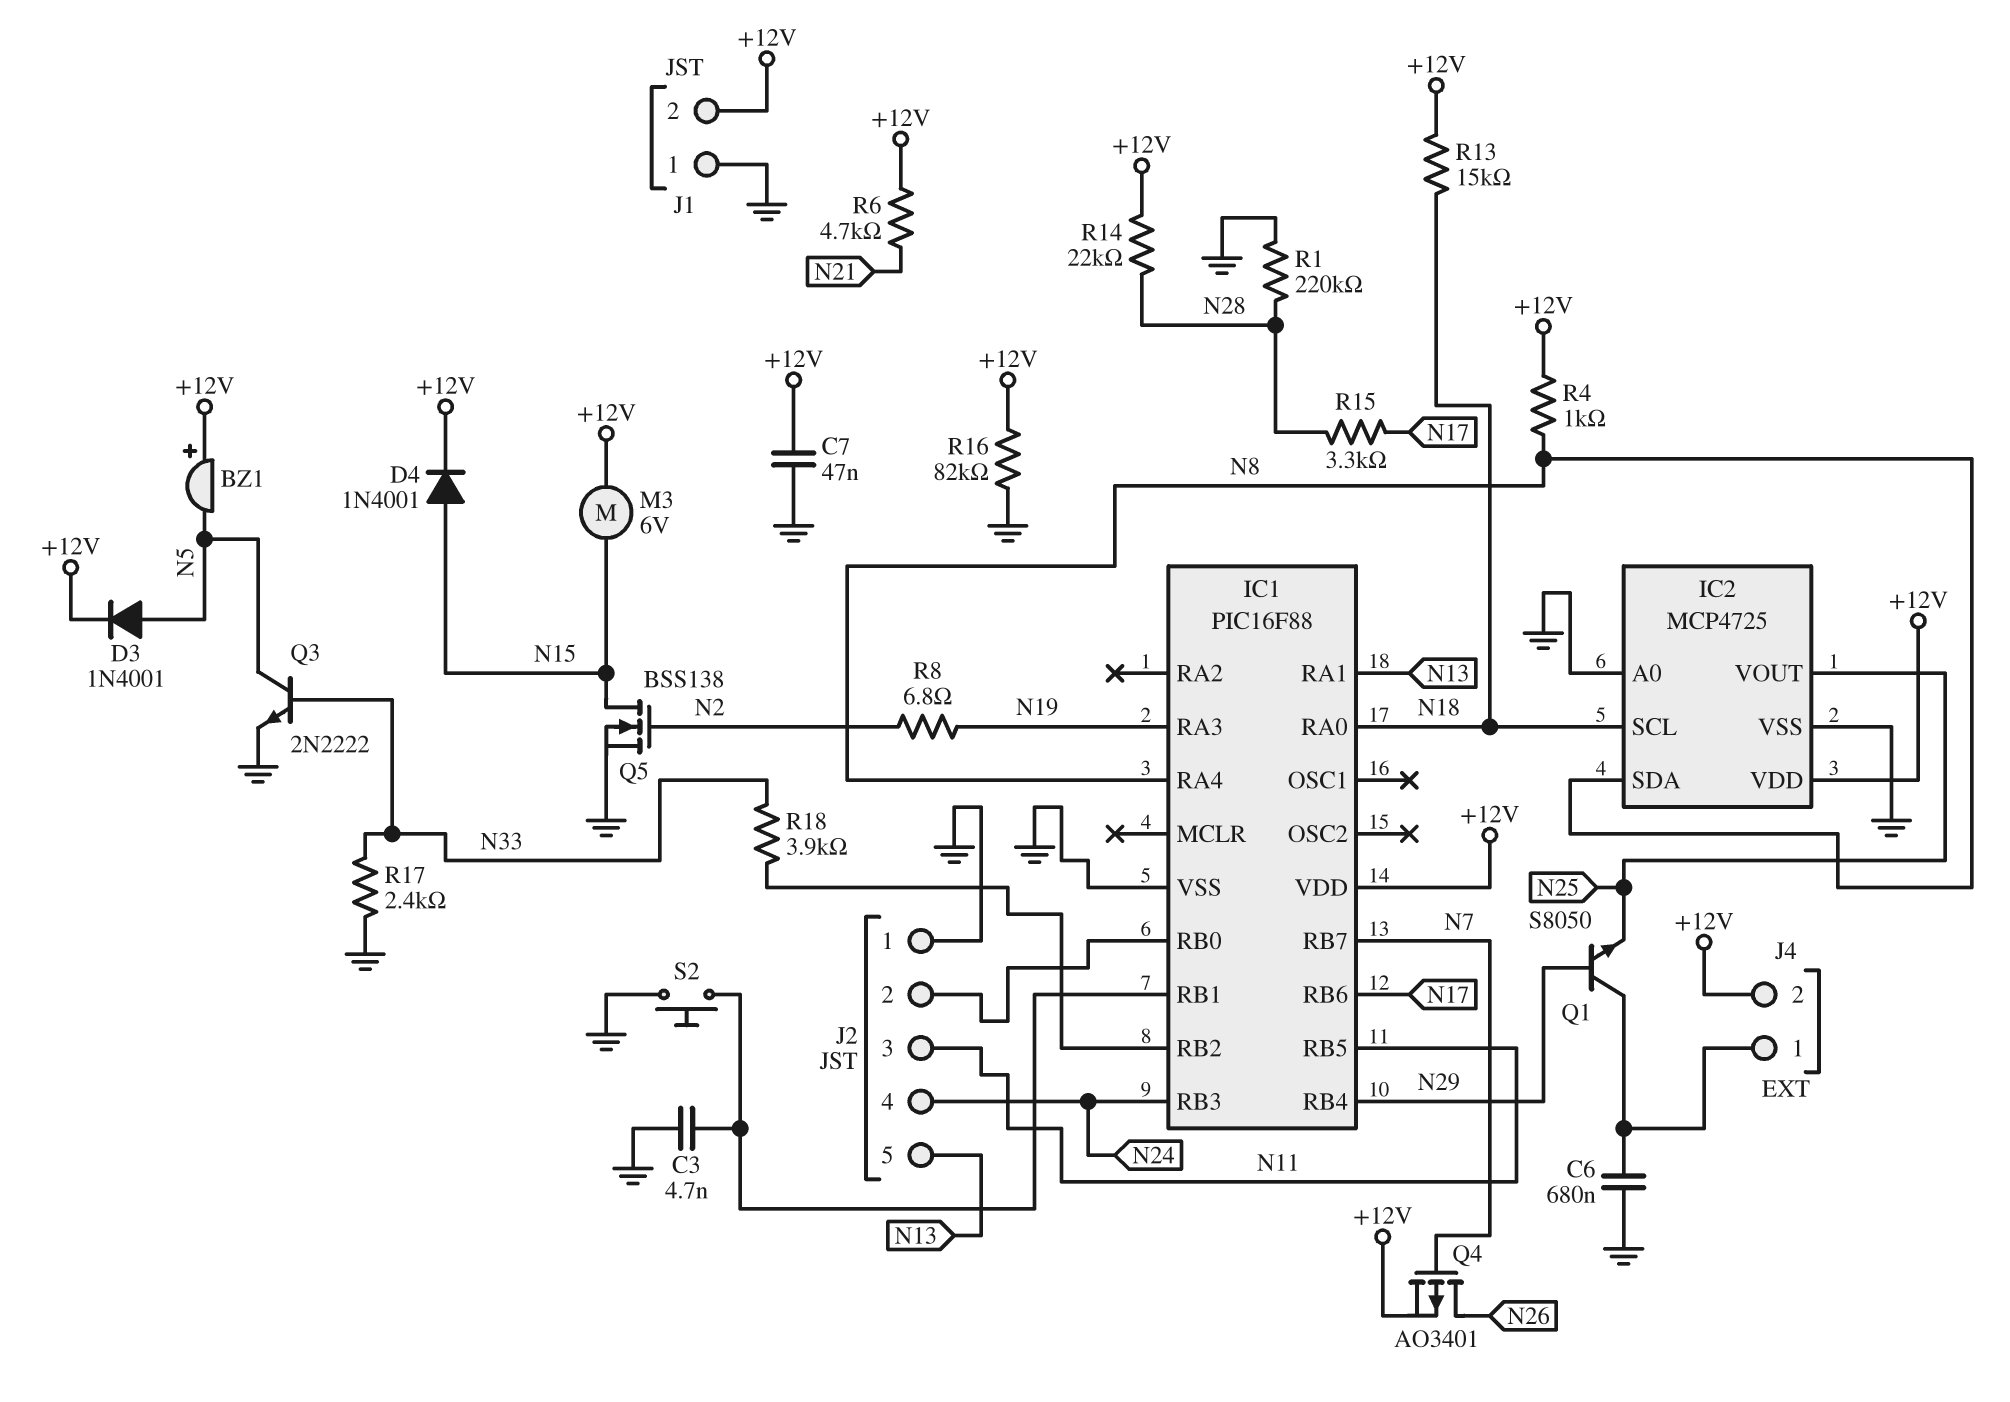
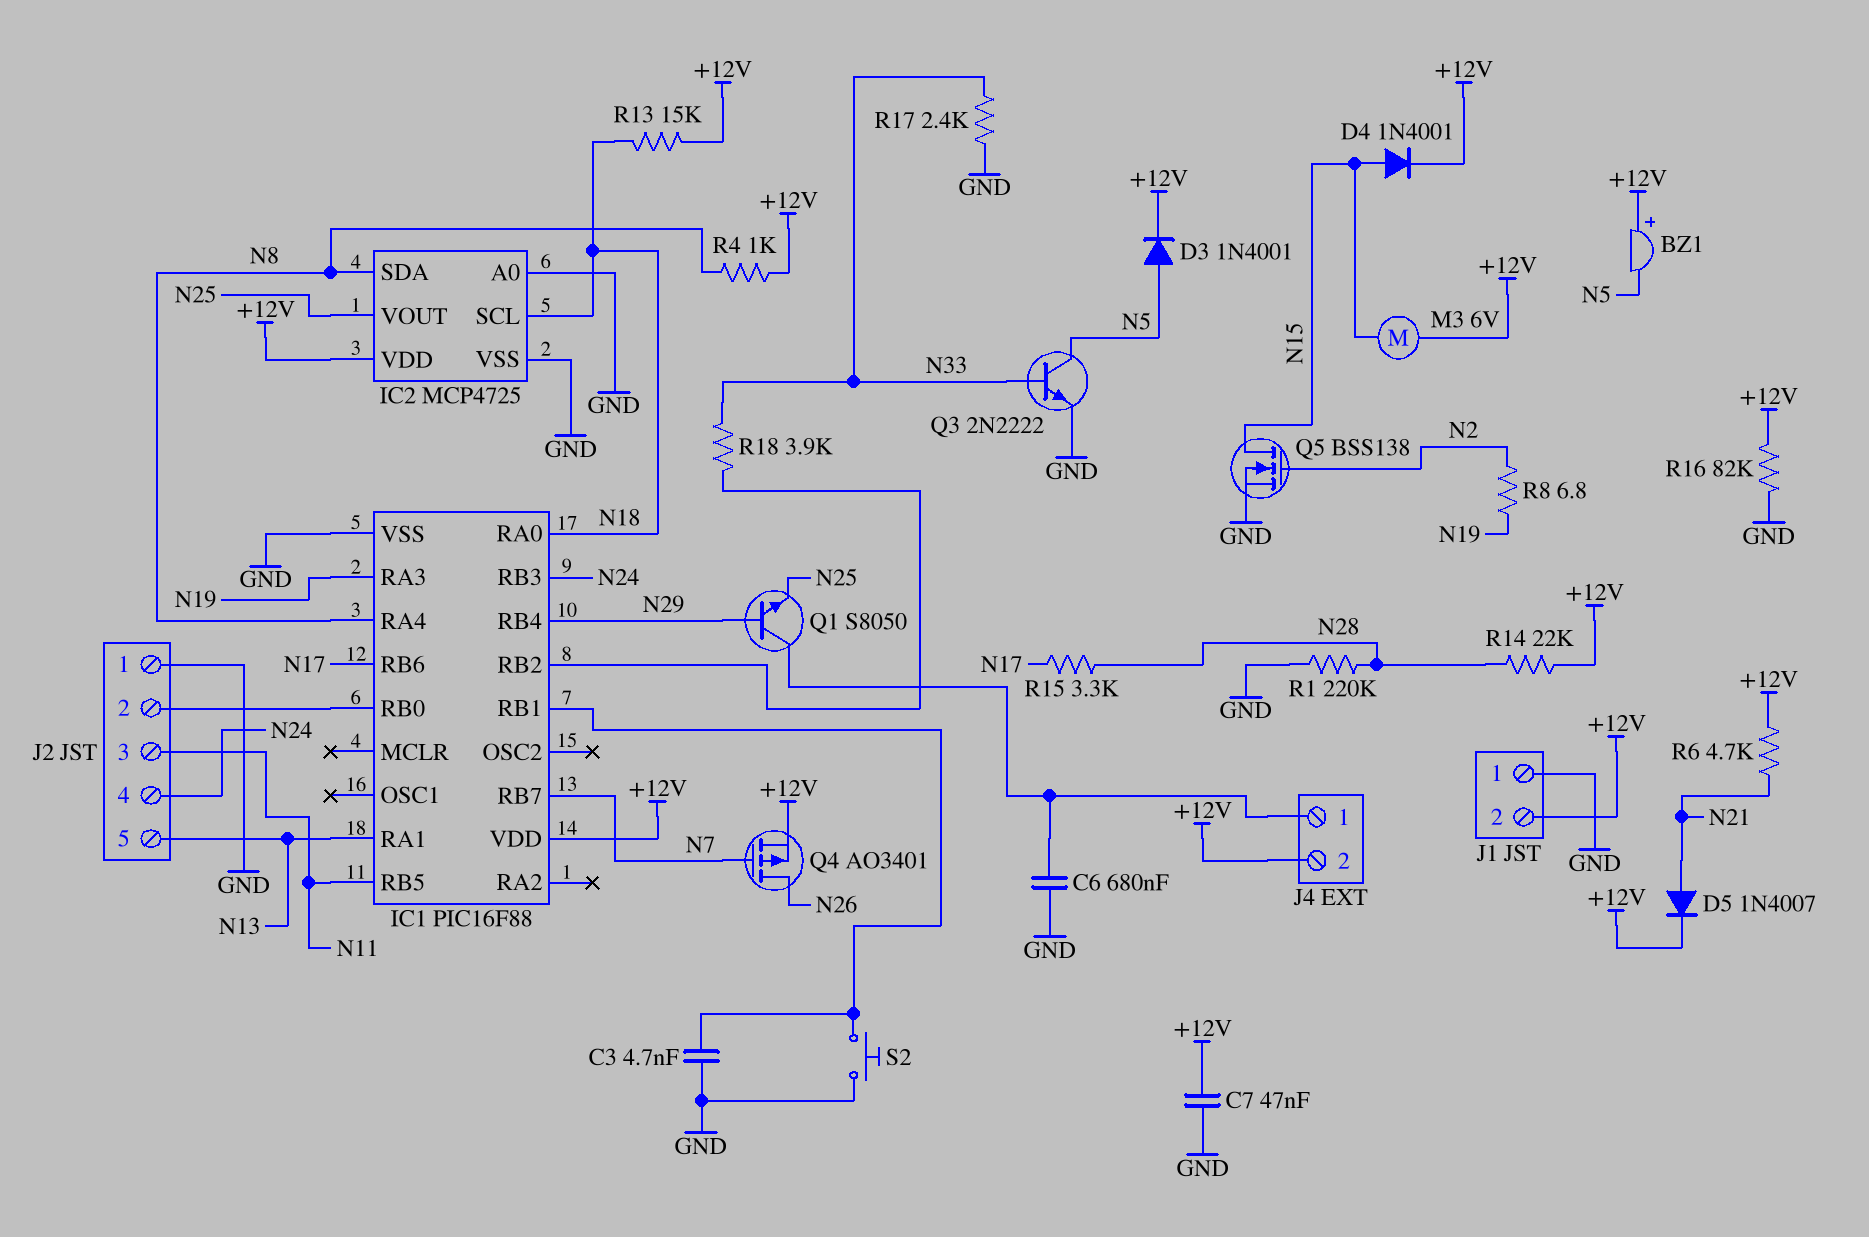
D5: none -> diode 1N4007 (A N21, K +12V)

